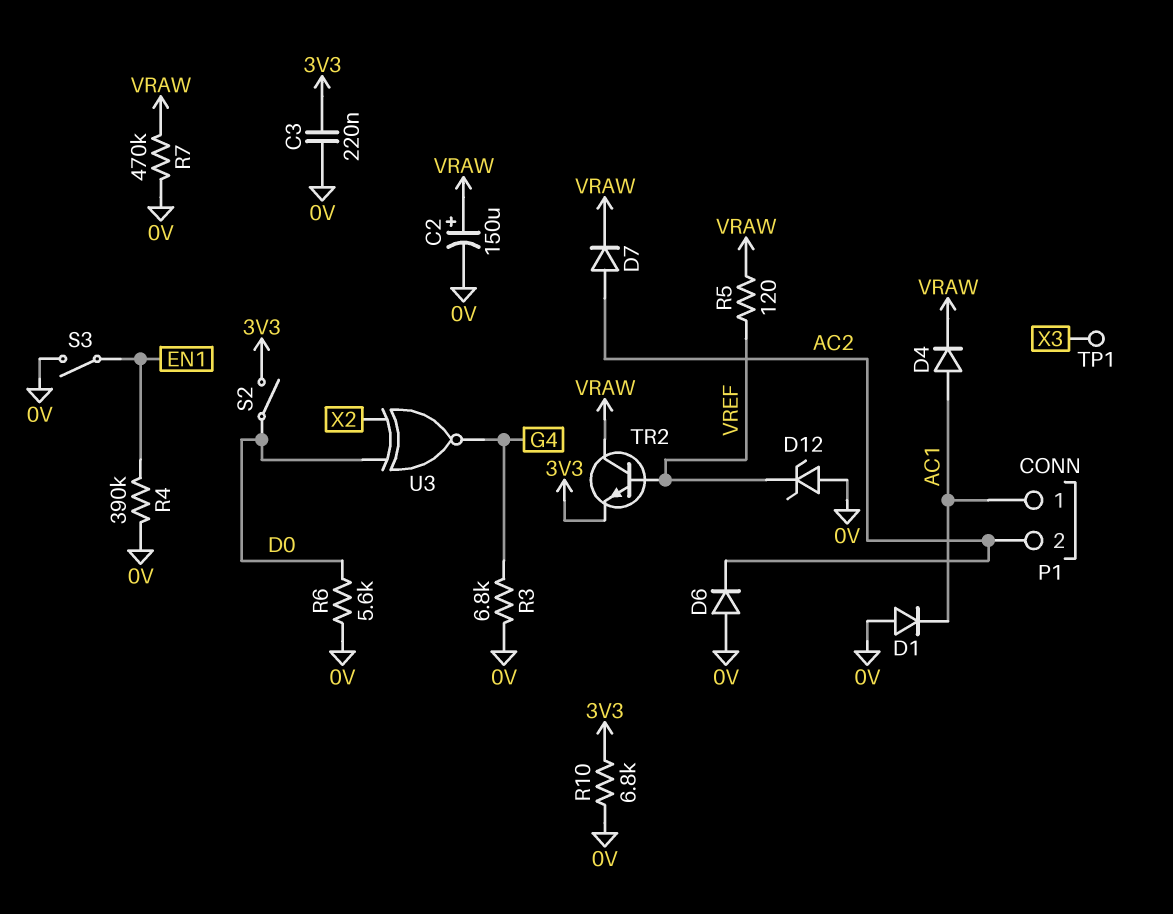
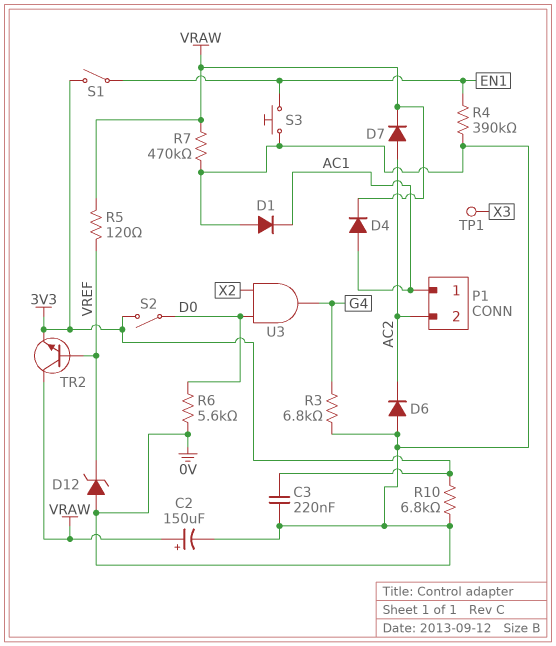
S1: none -> switch (3V3, EN1)
S3: switch (0V, EN1) -> button (0V, EN1)
U3: XNOR (in D0, in X2, out G4) -> AND (in D0, in X2, out G4)

